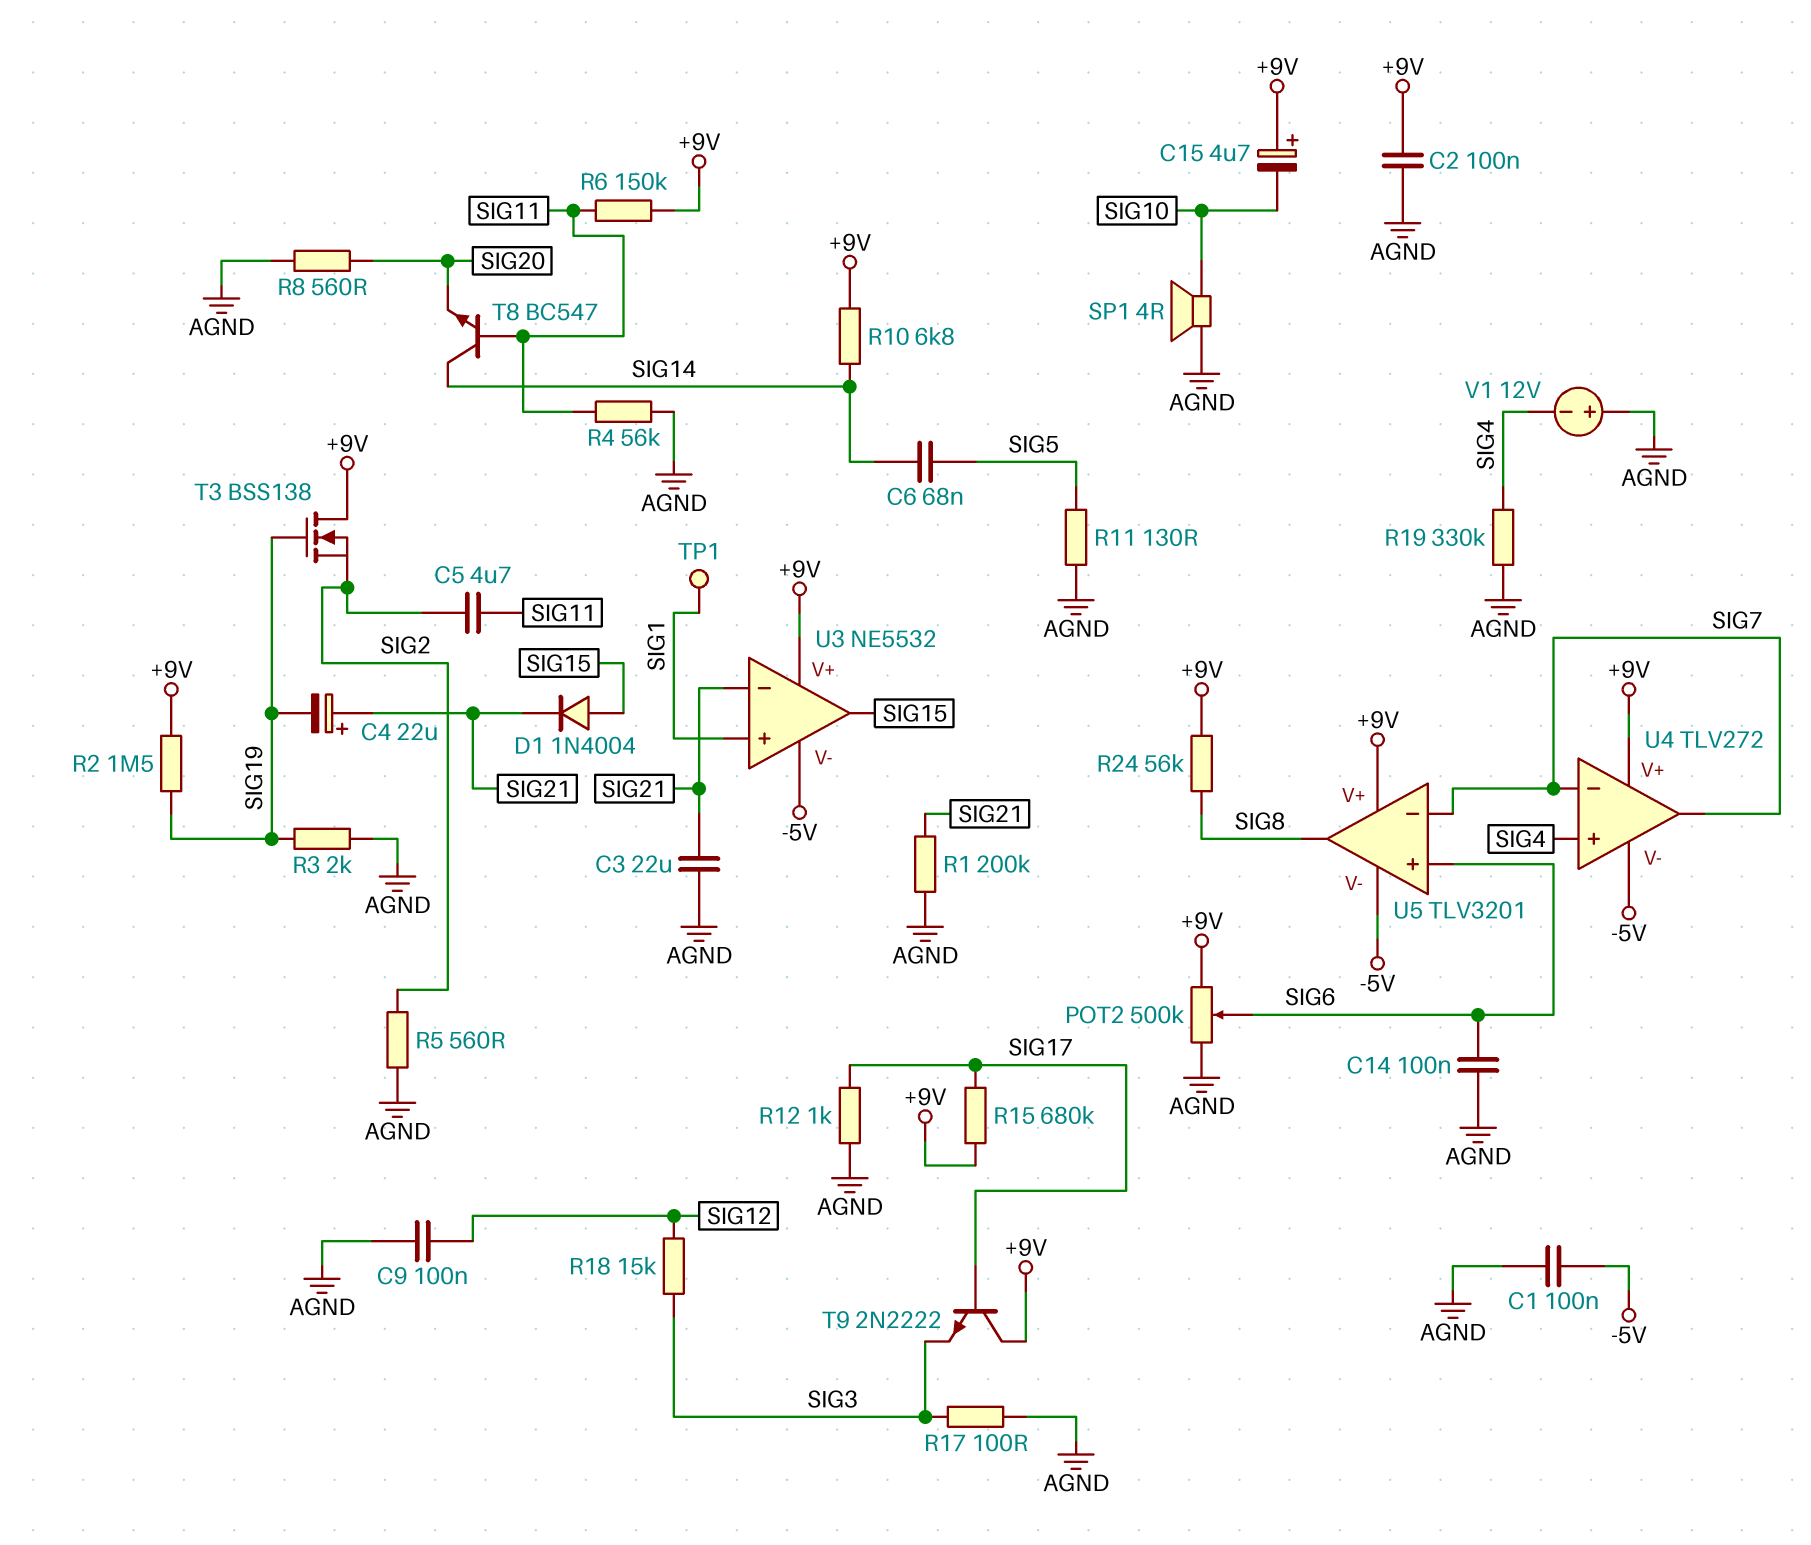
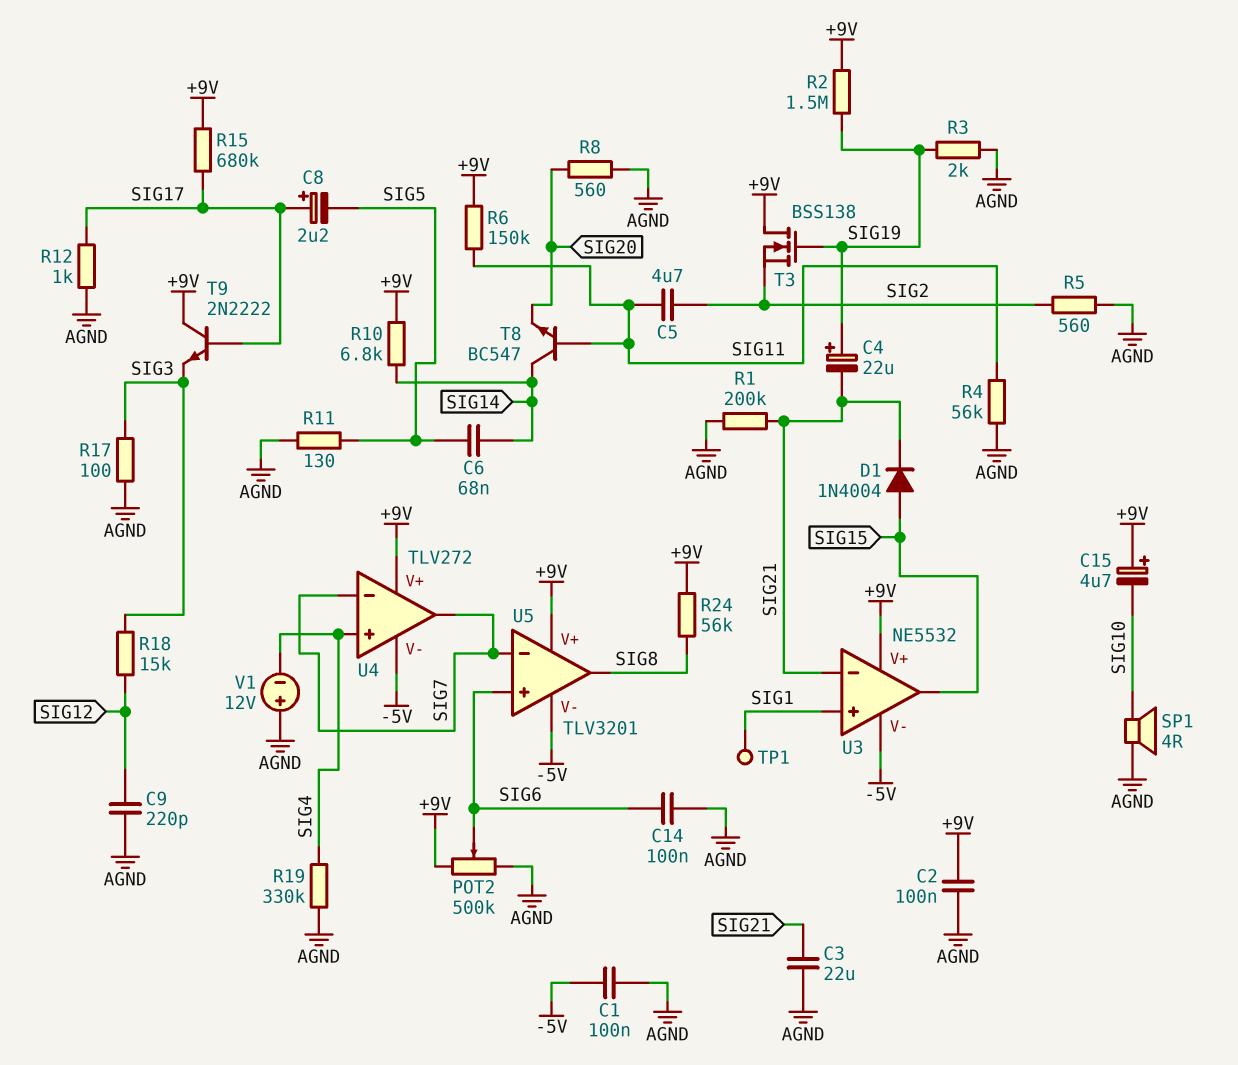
C4: 22uF (plus SIG21, minus SIG19) -> 22uF (plus SIG19, minus SIG21)
C8: none -> 2.2uF (plus SIG17, minus SIG5)
C9: 100nF (AGND, SIG12) -> 220pF (AGND, SIG12)

